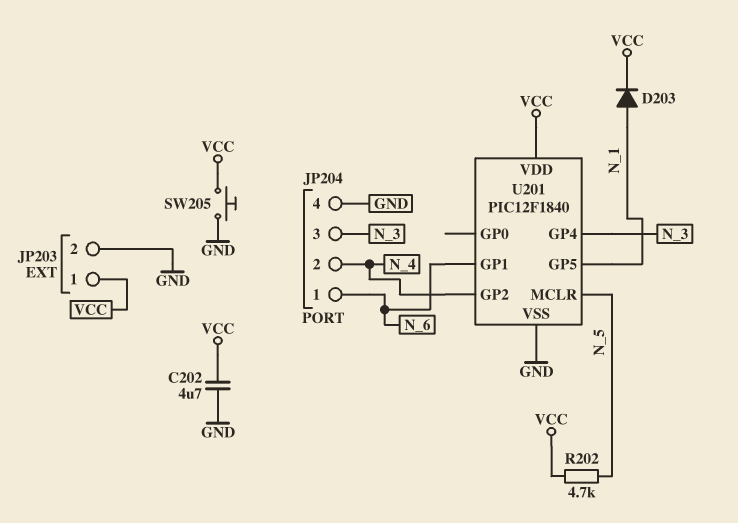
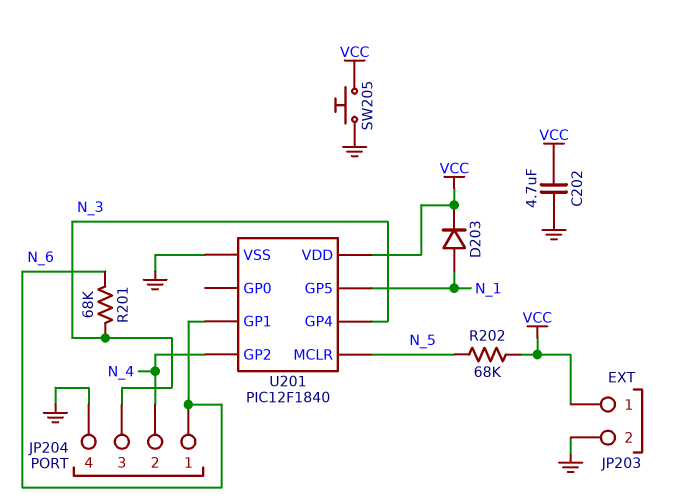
R201: none -> 68k (N_3, N_6)
R202: 4.7k (N_5, VCC) -> 68k (N_5, VCC)

